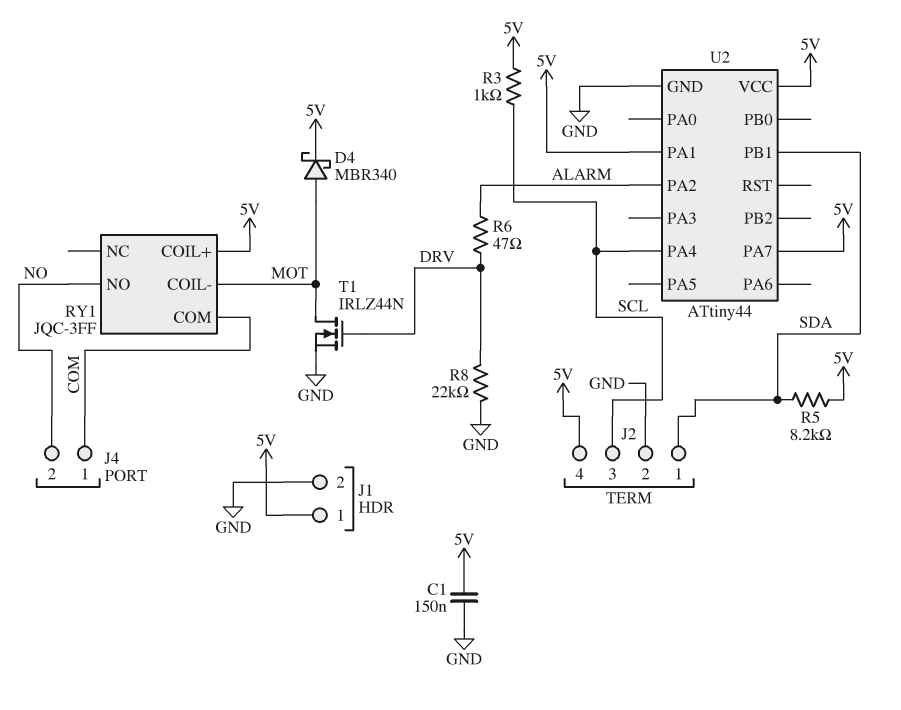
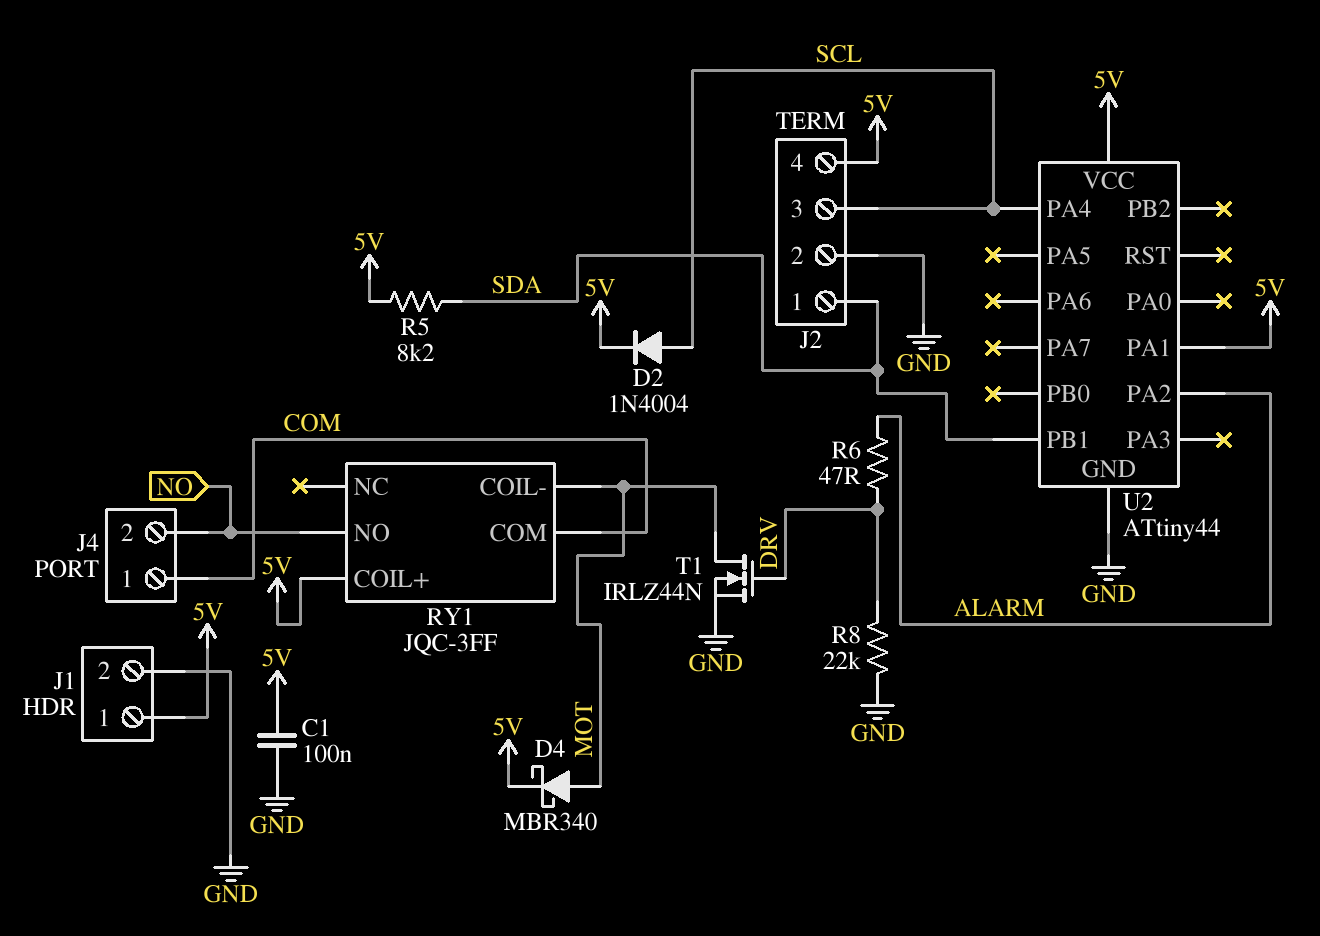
C1: 150nF (5V, GND) -> 100nF (5V, GND)
D2: none -> diode 1N4004 (A SCL, K 5V)
R3: 1k (5V, SCL) -> none
U2 pin PA7: 5V -> none

